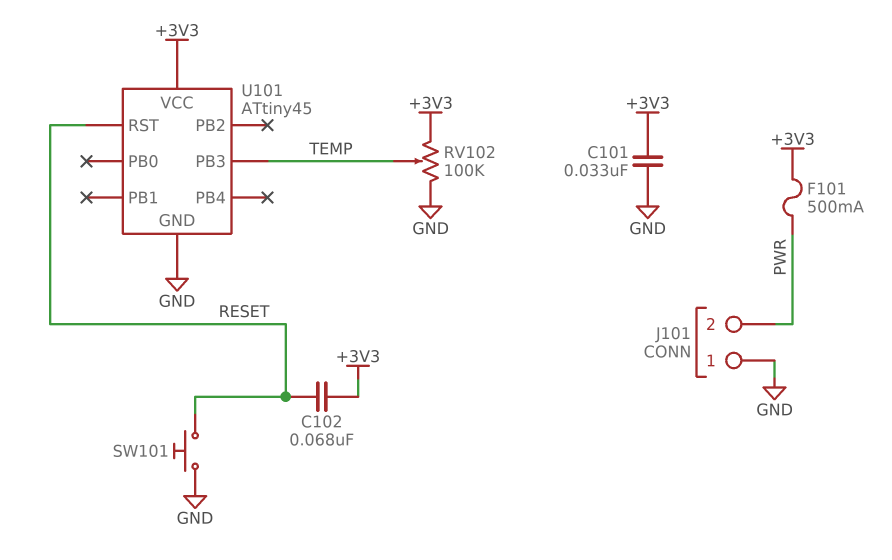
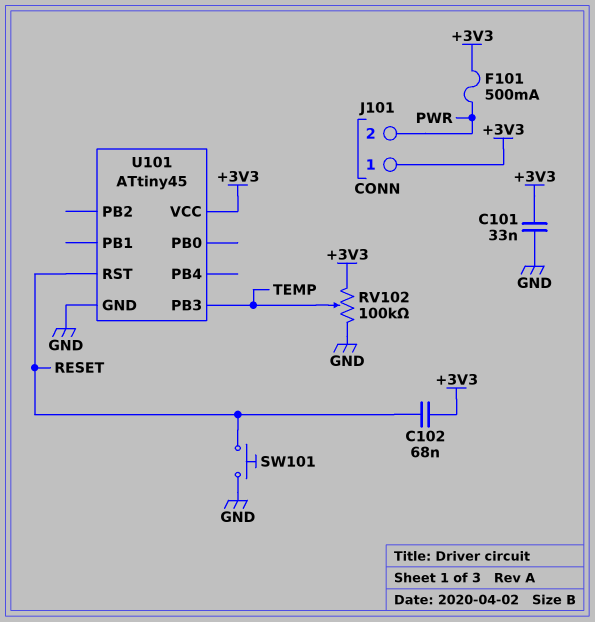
J101 pin 1: GND -> +3V3

